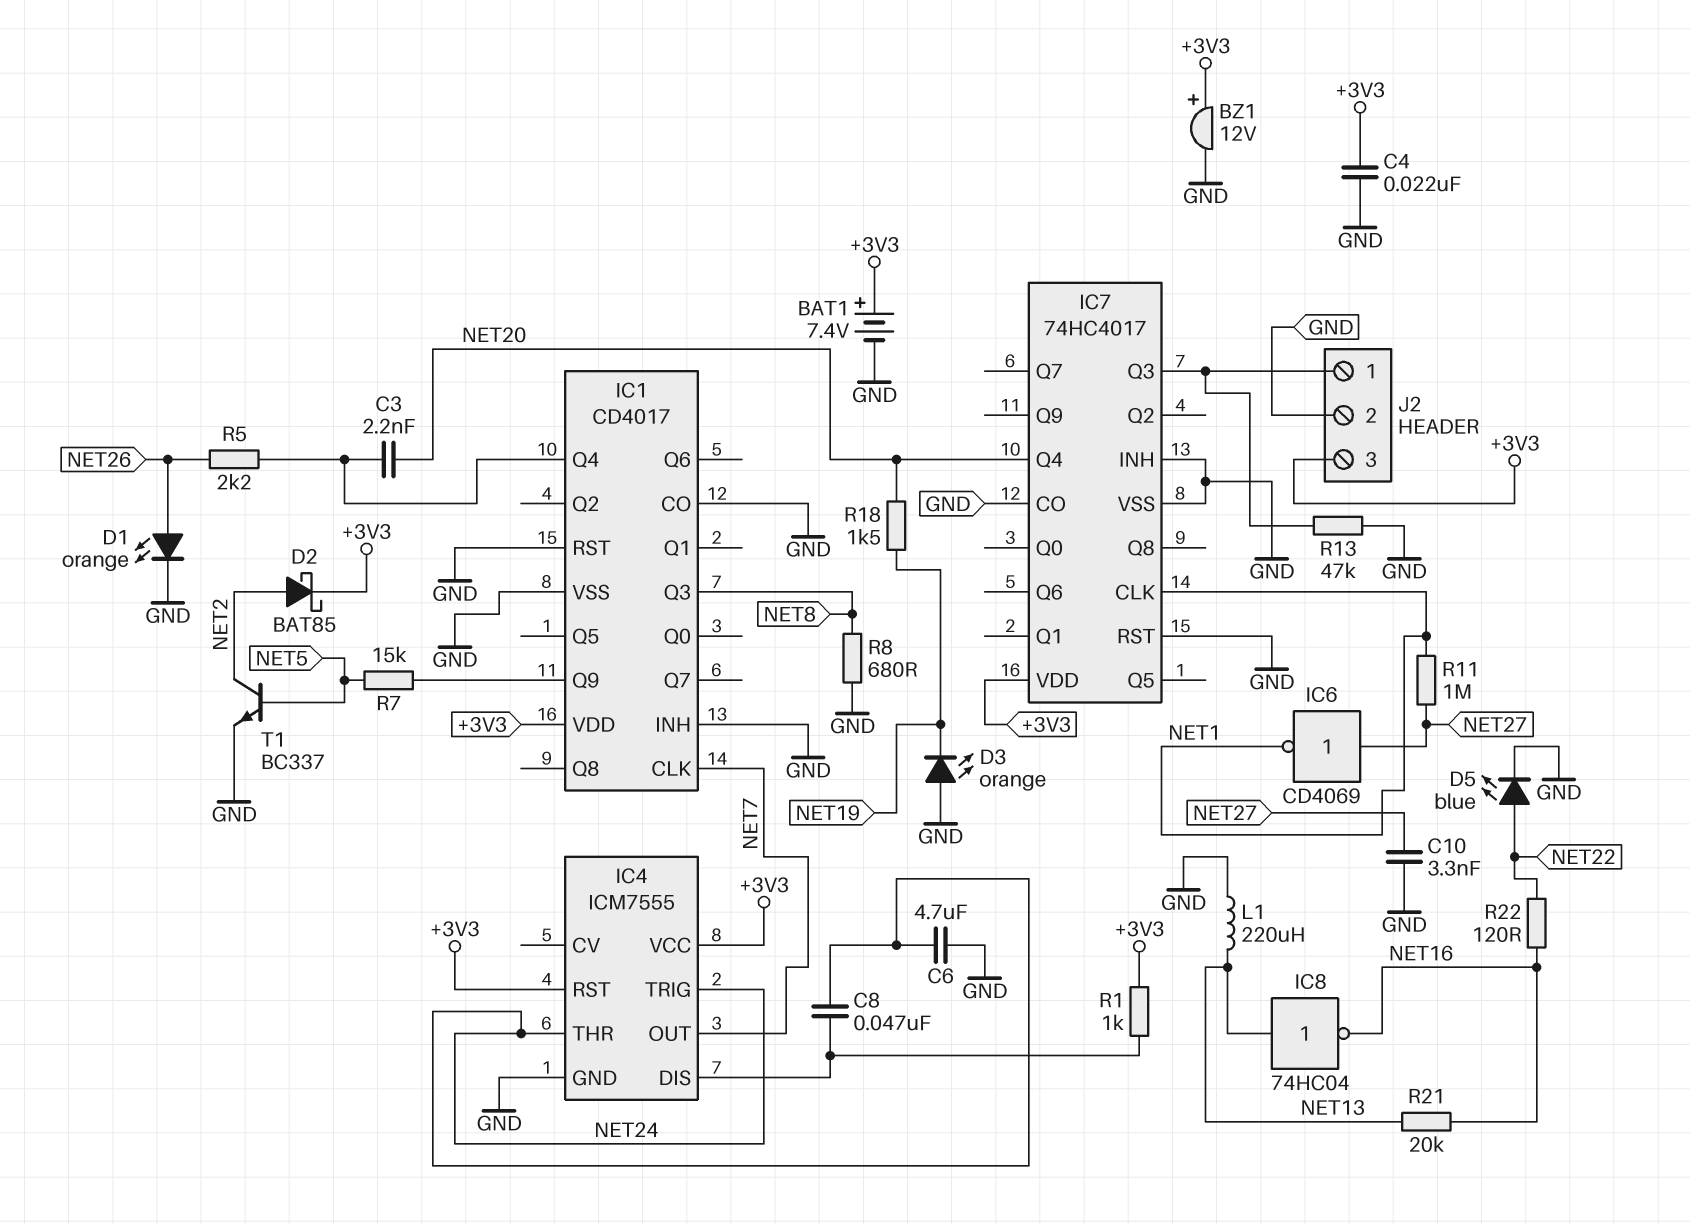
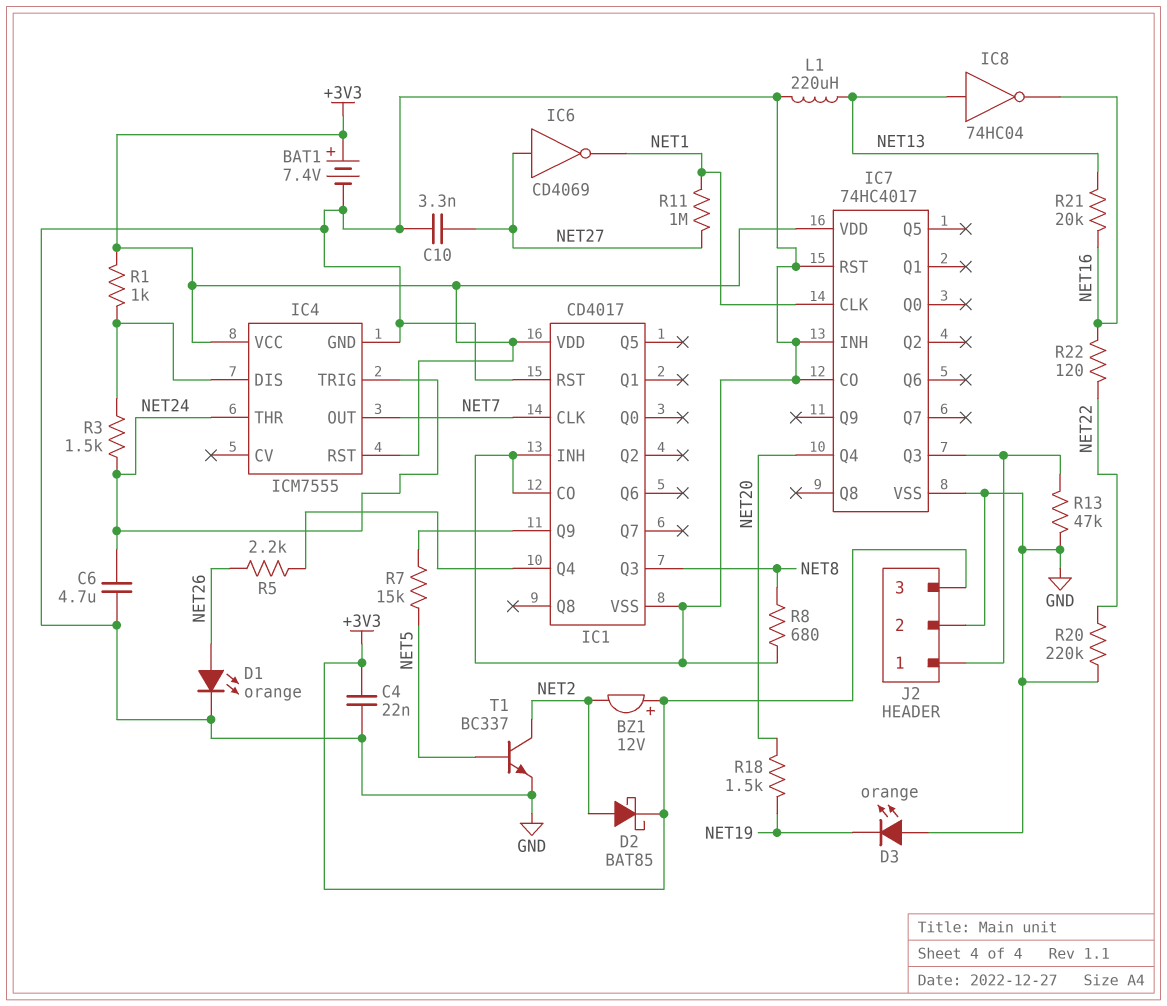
BZ1: buzzer 12V (plus +3V3, minus GND) -> buzzer 12V (plus +3V3, minus NET2)
C3: 2.2nF (IC1/Q4, NET20) -> none
C8: 47nF (IC4/DIS, NET24) -> none
D5: LED blue (A NET22, K GND) -> none
R3: none -> 1.5k (IC4/DIS, NET24)
R20: none -> 220k (GND, NET22)

